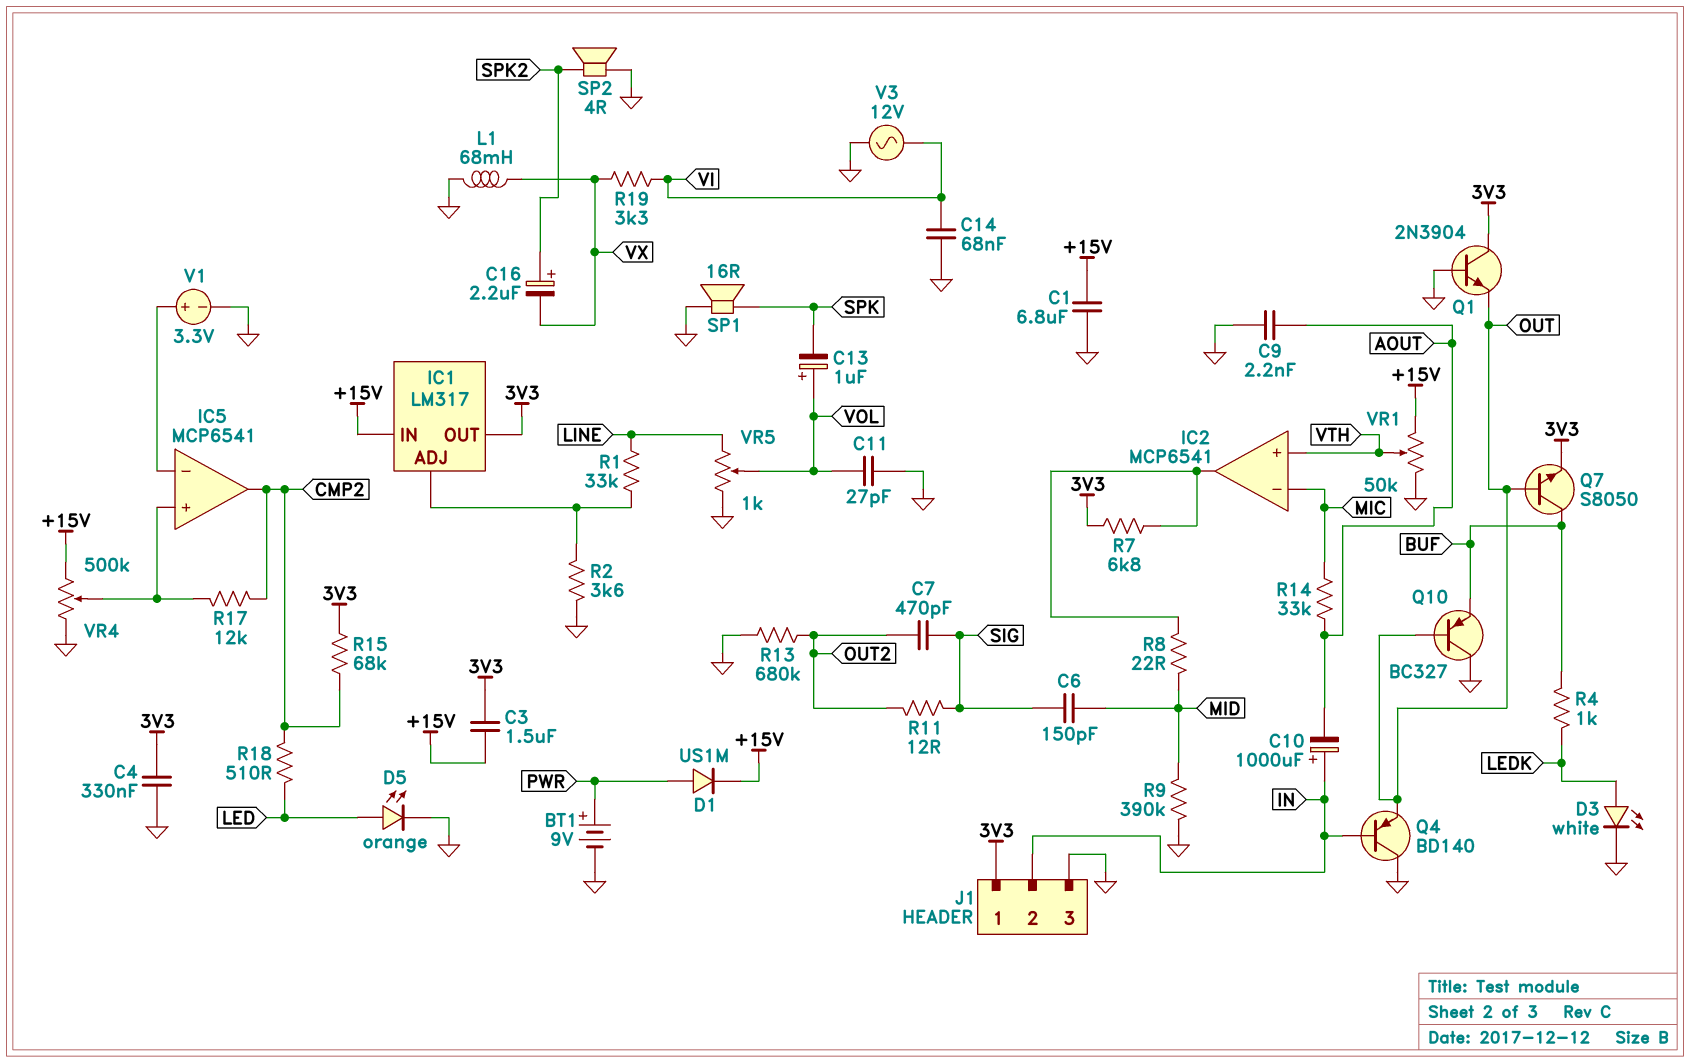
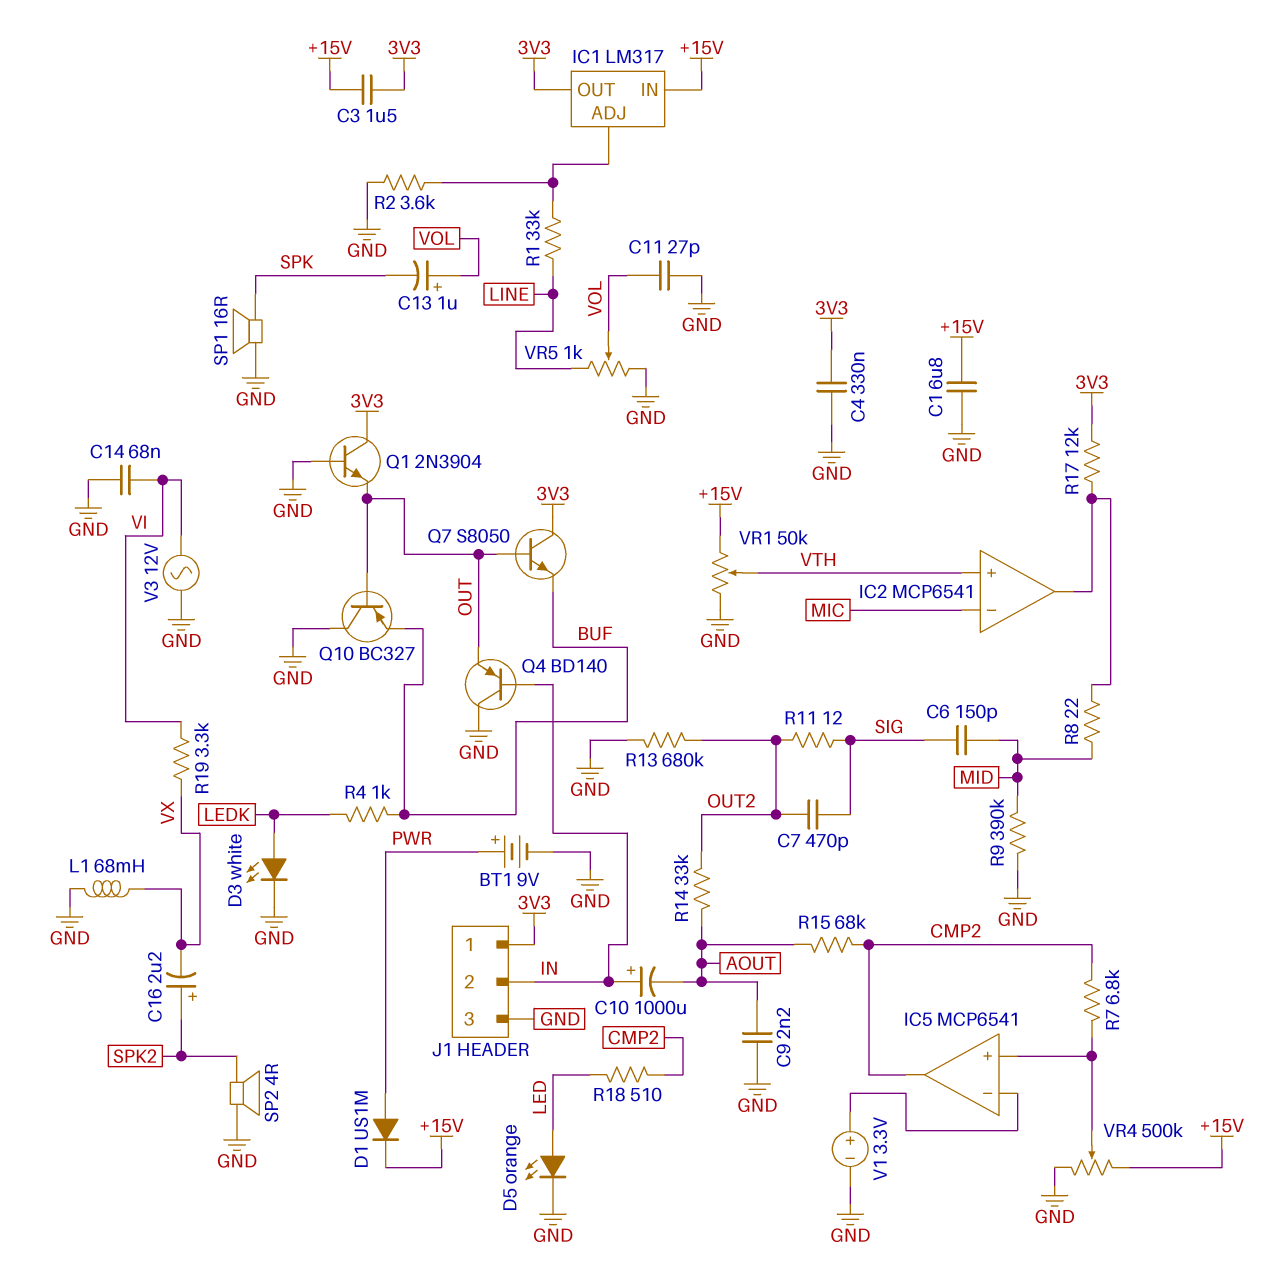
Q7: NPN S8050 (B OUT, C BUF, E 3V3) -> NPN S8050 (B OUT, C 3V3, E BUF)
R7: 6.8k (3V3, IC2/out) -> 6.8k (CMP2, IC5/in+)
R14: 33k (AOUT, MIC) -> 33k (AOUT, OUT2)
R15: 68k (3V3, CMP2) -> 68k (AOUT, CMP2)
R17: 12k (CMP2, IC5/in+) -> 12k (3V3, IC2/out)

